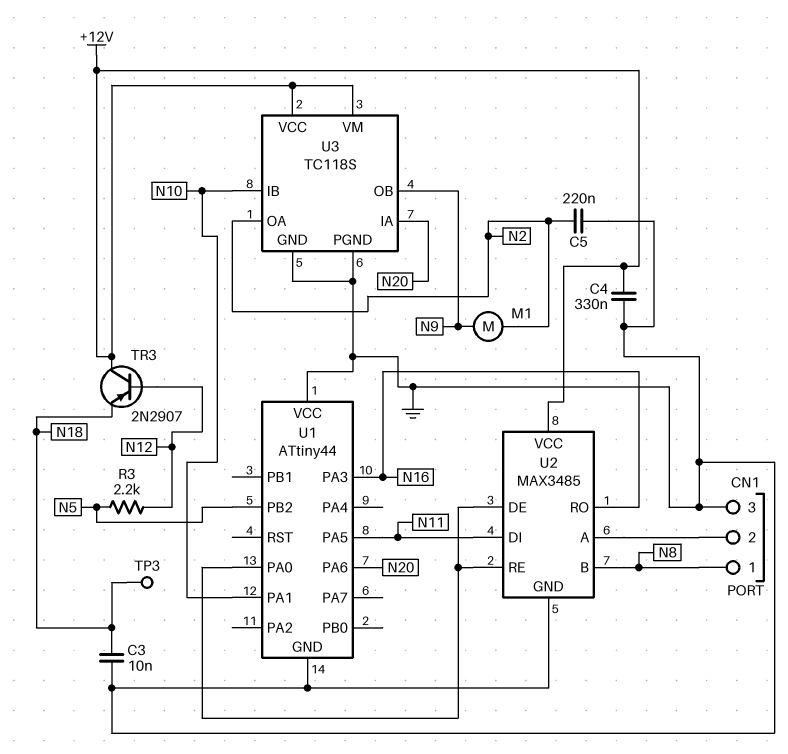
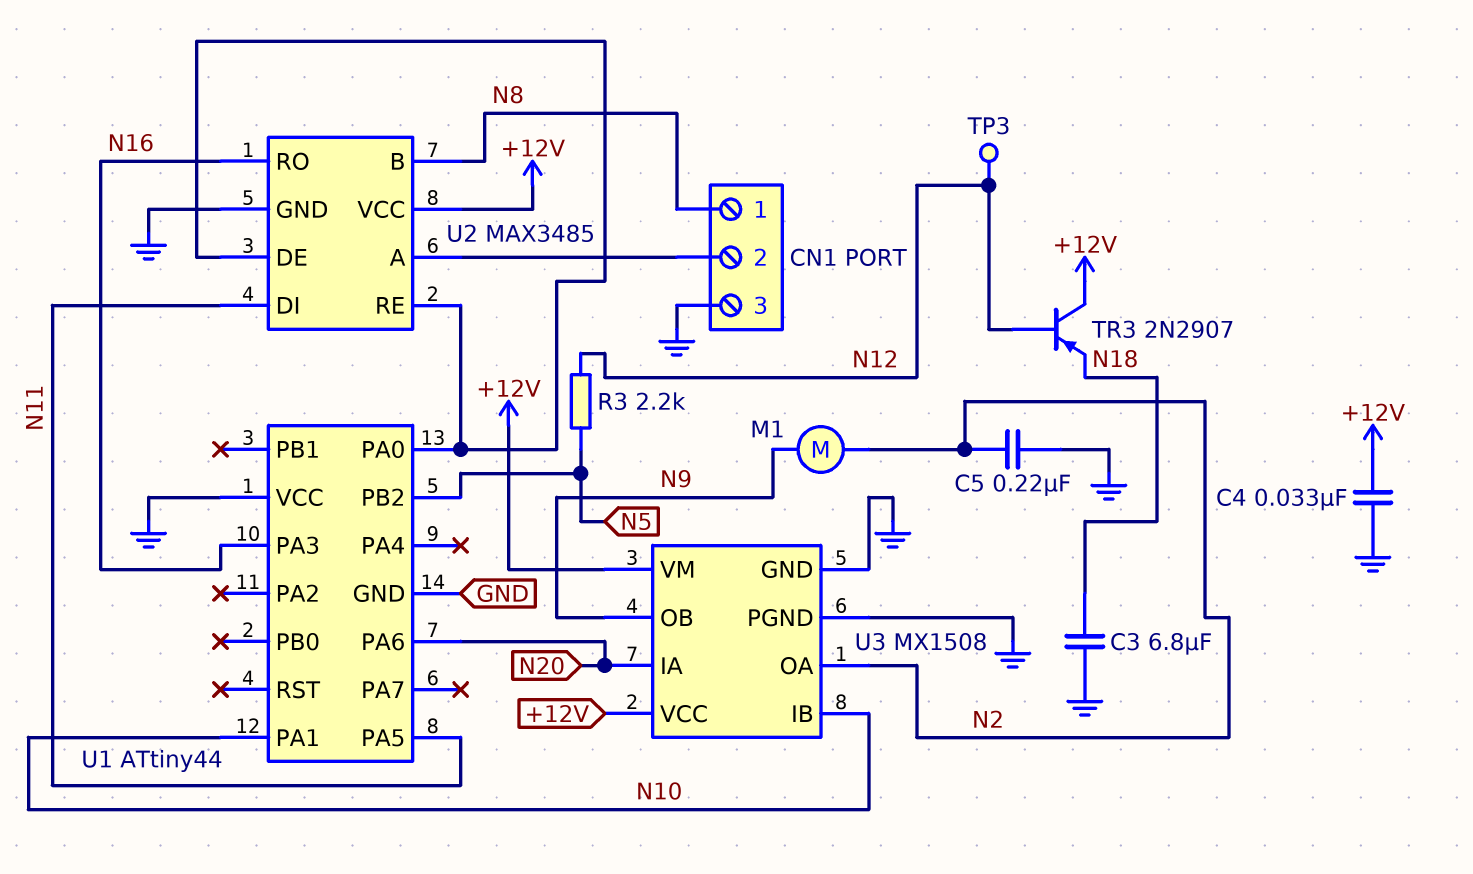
C3: 10nF (GND, N18) -> 6.8uF (GND, N18)
C4: 330nF (+12V, GND) -> 33nF (+12V, GND)
TP3: test point (N18) -> test point (N12)
U3: TC118S -> MX1508

